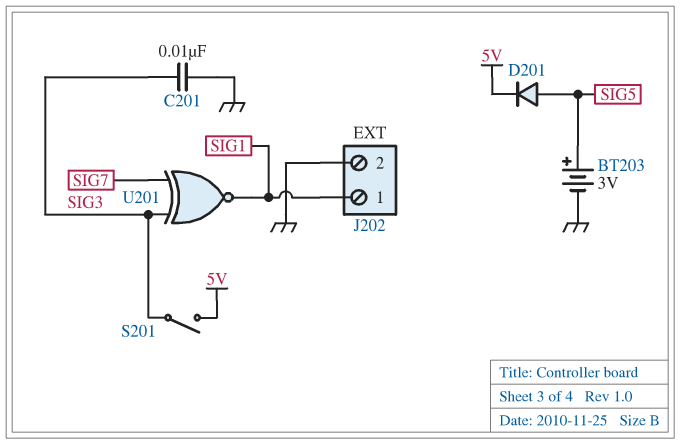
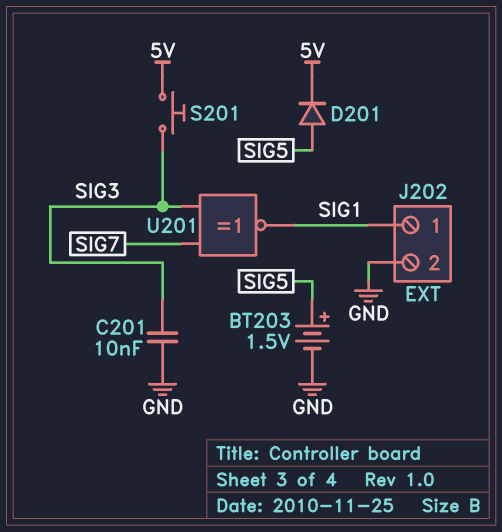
BT203: 3V (plus SIG5, minus GND) -> 1.5V (plus SIG5, minus GND)
S201: switch (5V, SIG3) -> button (5V, SIG3)

